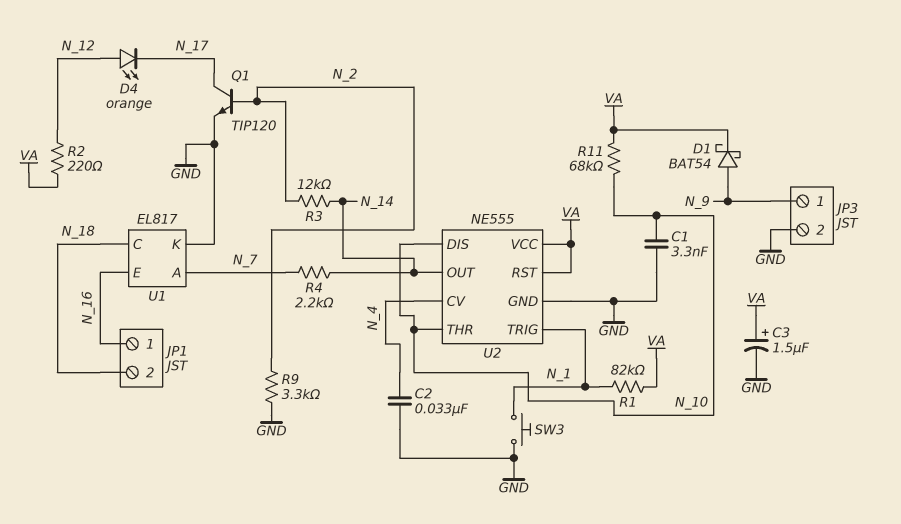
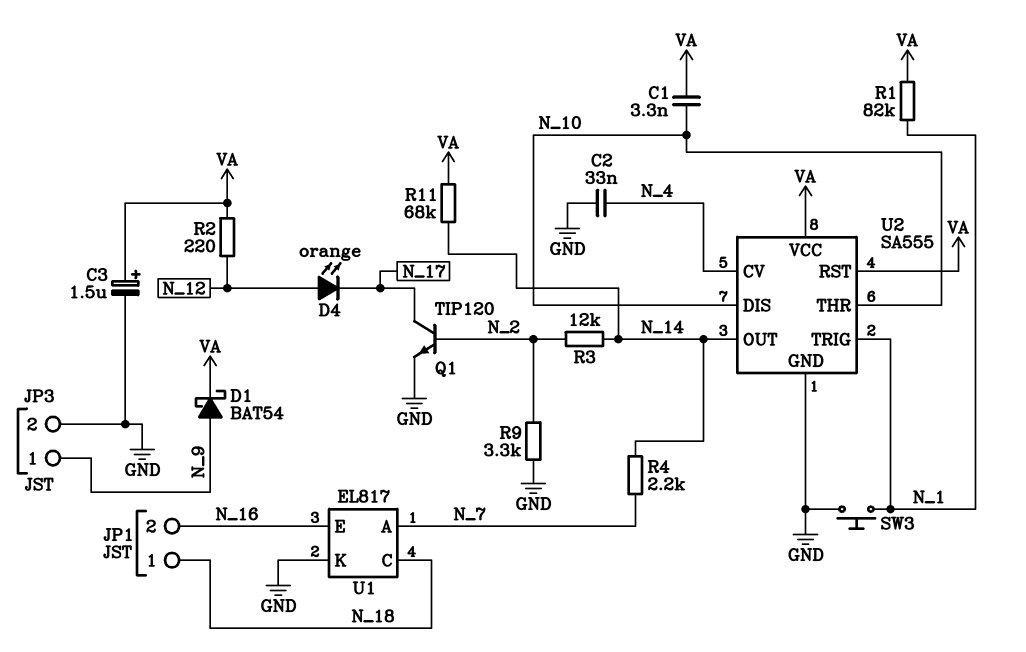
C1: 3.3nF (GND, N_10) -> 3.3nF (N_10, VA)
JP1 pin 1: N_16 -> N_18
JP1 pin 2: N_18 -> N_16
R11: 68k (N_10, VA) -> 68k (N_14, VA)
U2: NE555 -> SA555

